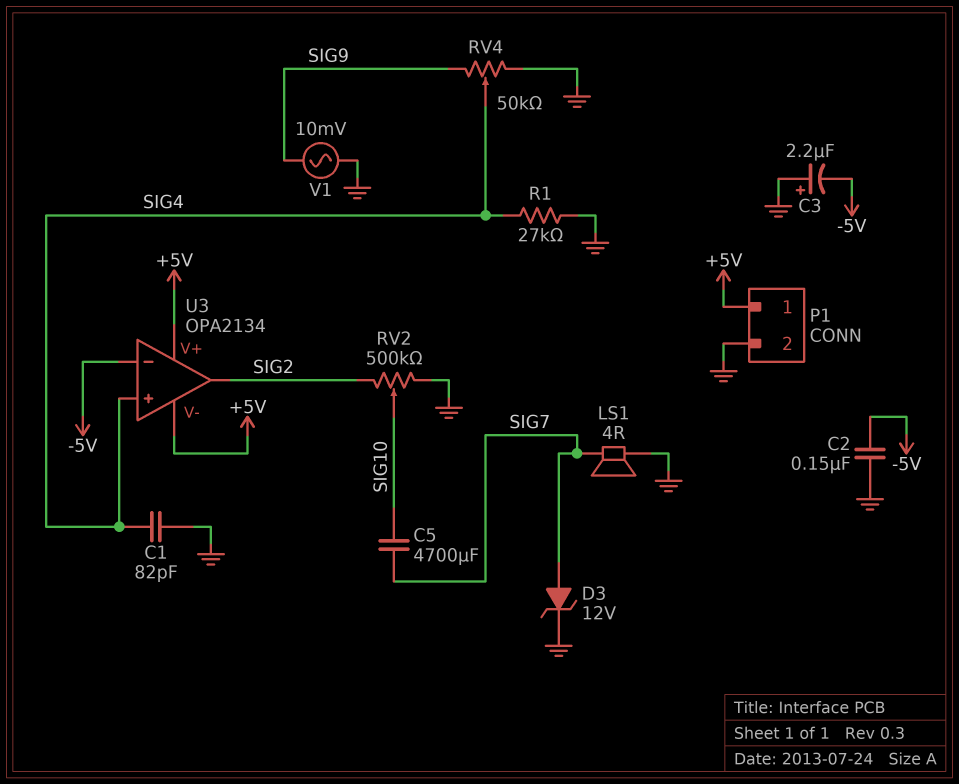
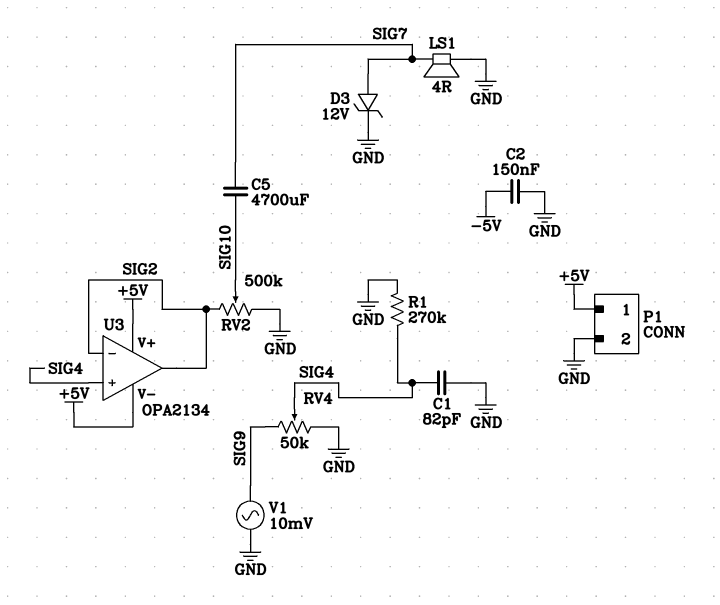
C3: 2.2uF (plus GND, minus -5V) -> none
R1: 27k (GND, SIG4) -> 270k (GND, SIG4)
U3 pin in-: -5V -> SIG2

